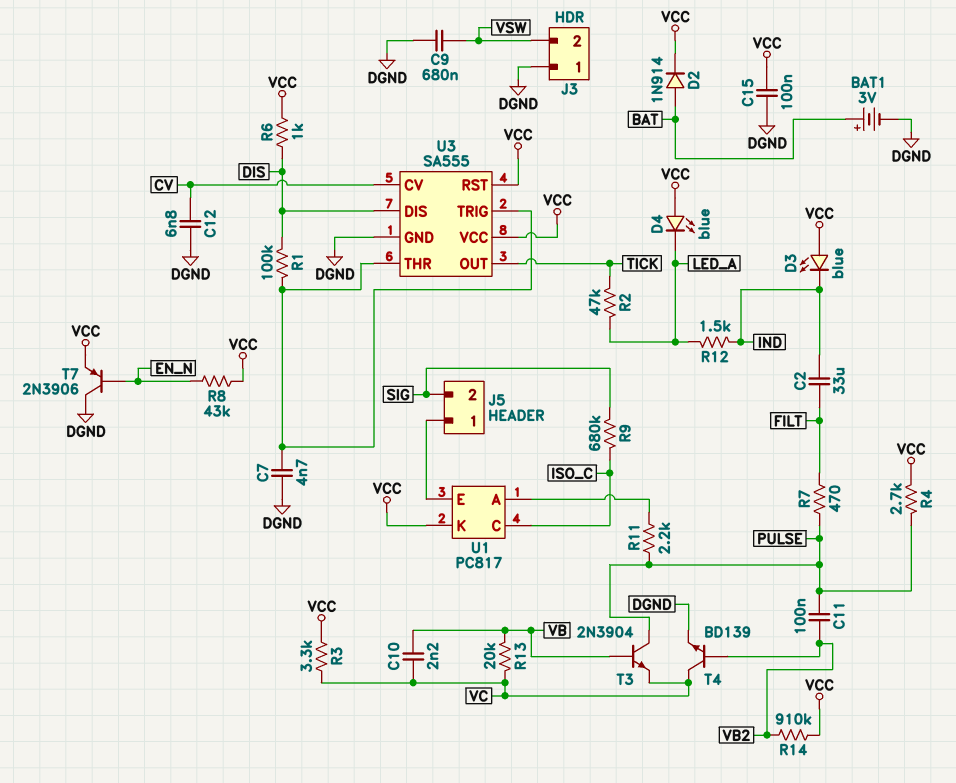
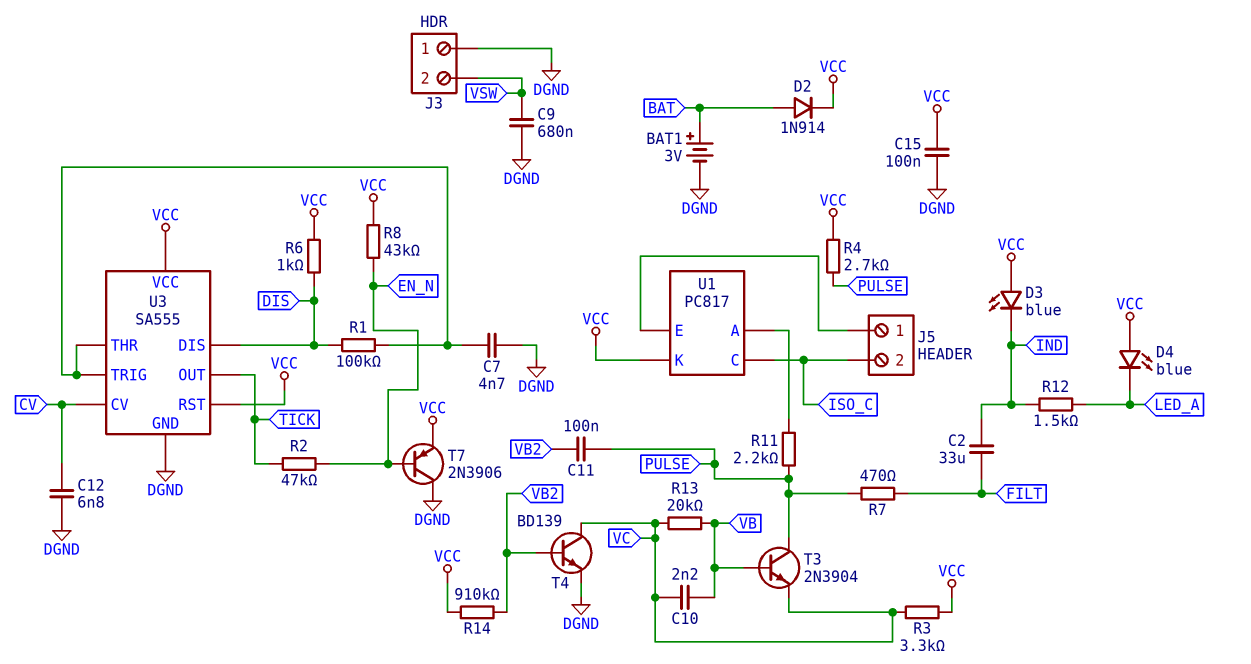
J5 pin 2: SIG -> ISO_C
R2: 47k (LED_A, TICK) -> 47k (EN_N, TICK)
R9: 680k (ISO_C, SIG) -> none

